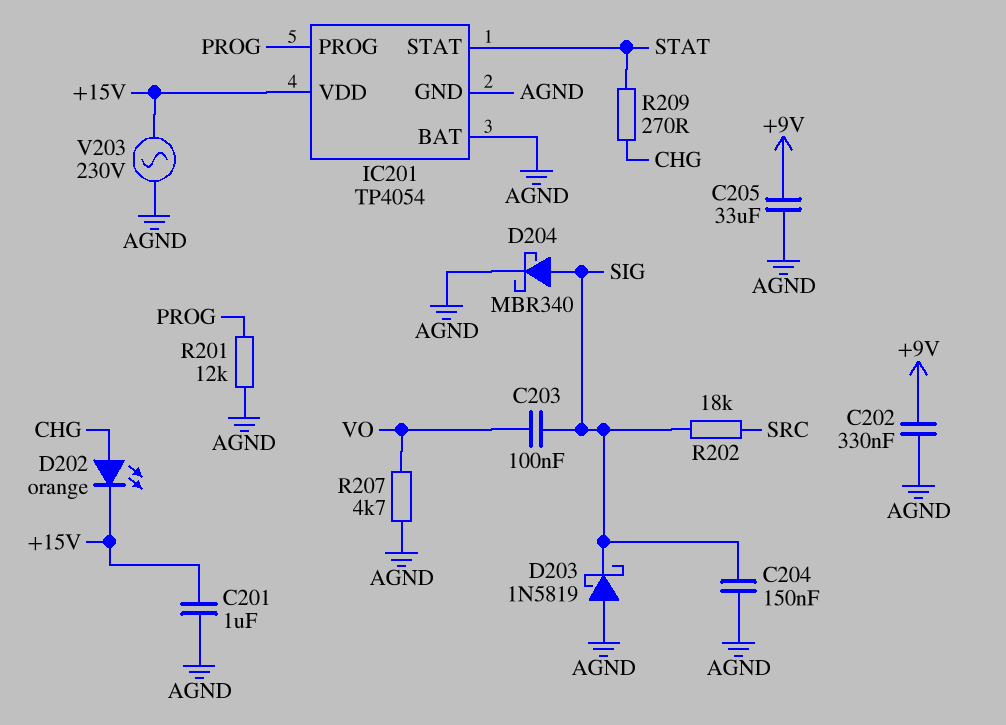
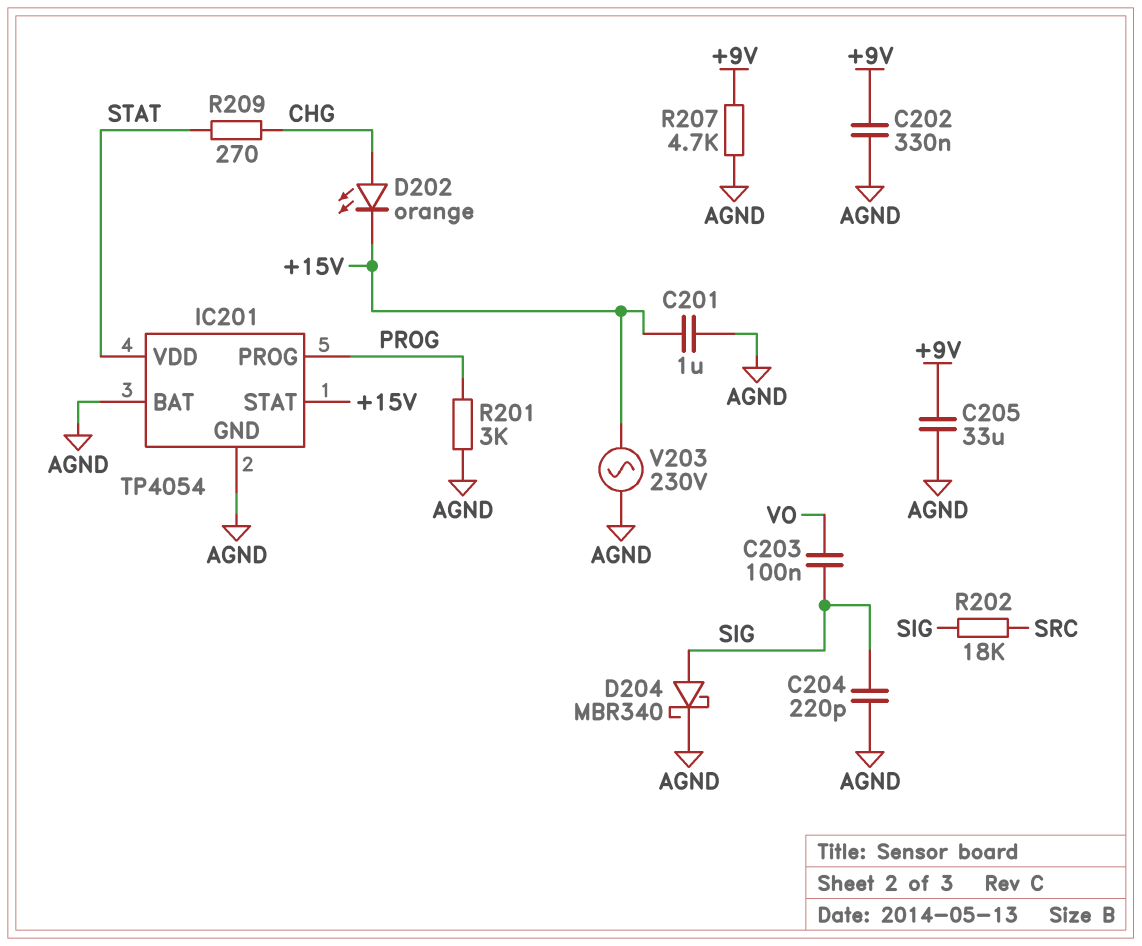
C204: 150nF (AGND, SIG) -> 220pF (AGND, SIG)
D203: schottky 1N5819 (A AGND, K SIG) -> none
IC201 pin STAT: STAT -> +15V
IC201 pin VDD: +15V -> STAT
R201: 12k (AGND, PROG) -> 3k (AGND, PROG)
R207: 4.7k (AGND, VO) -> 4.7k (+9V, AGND)

